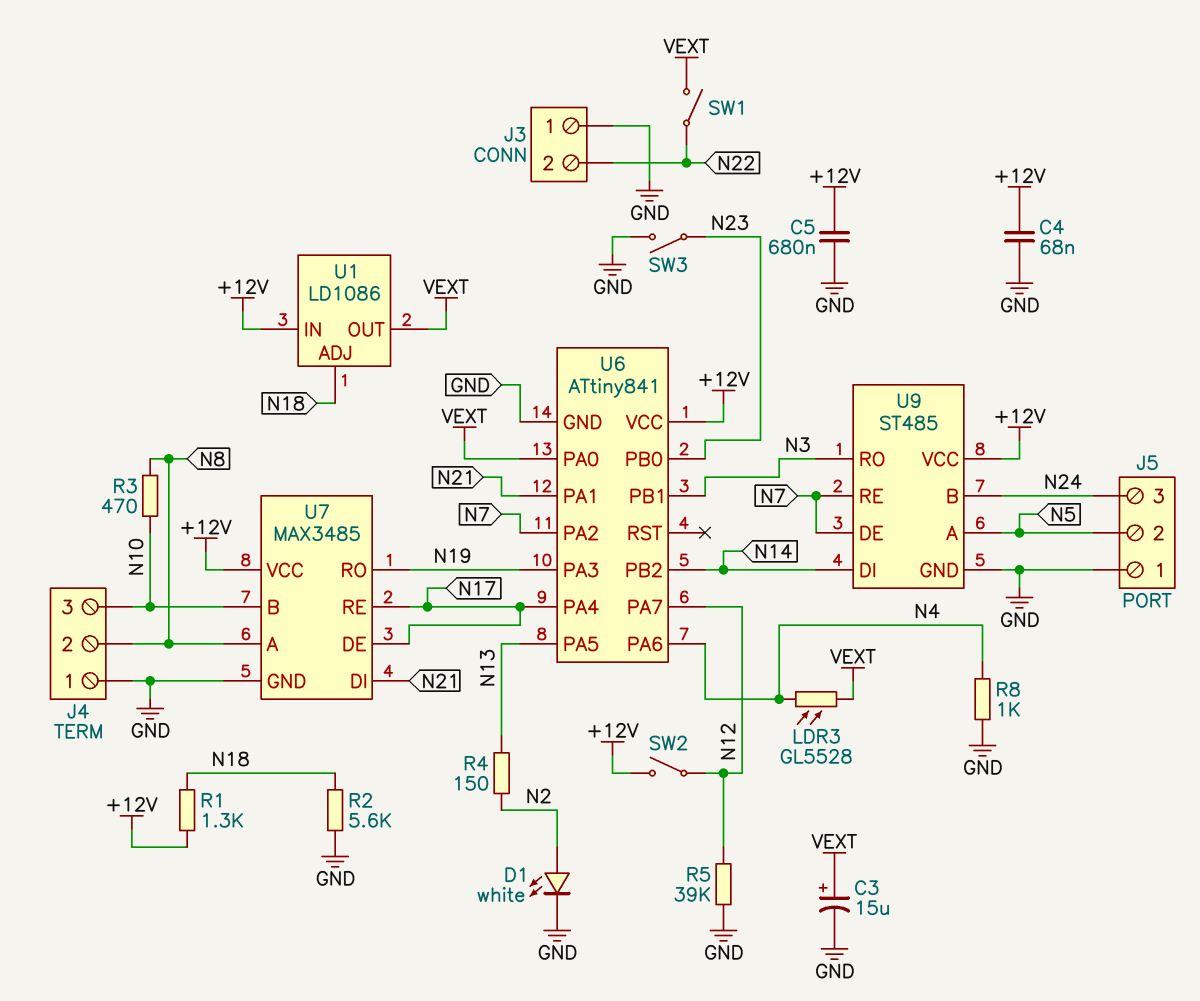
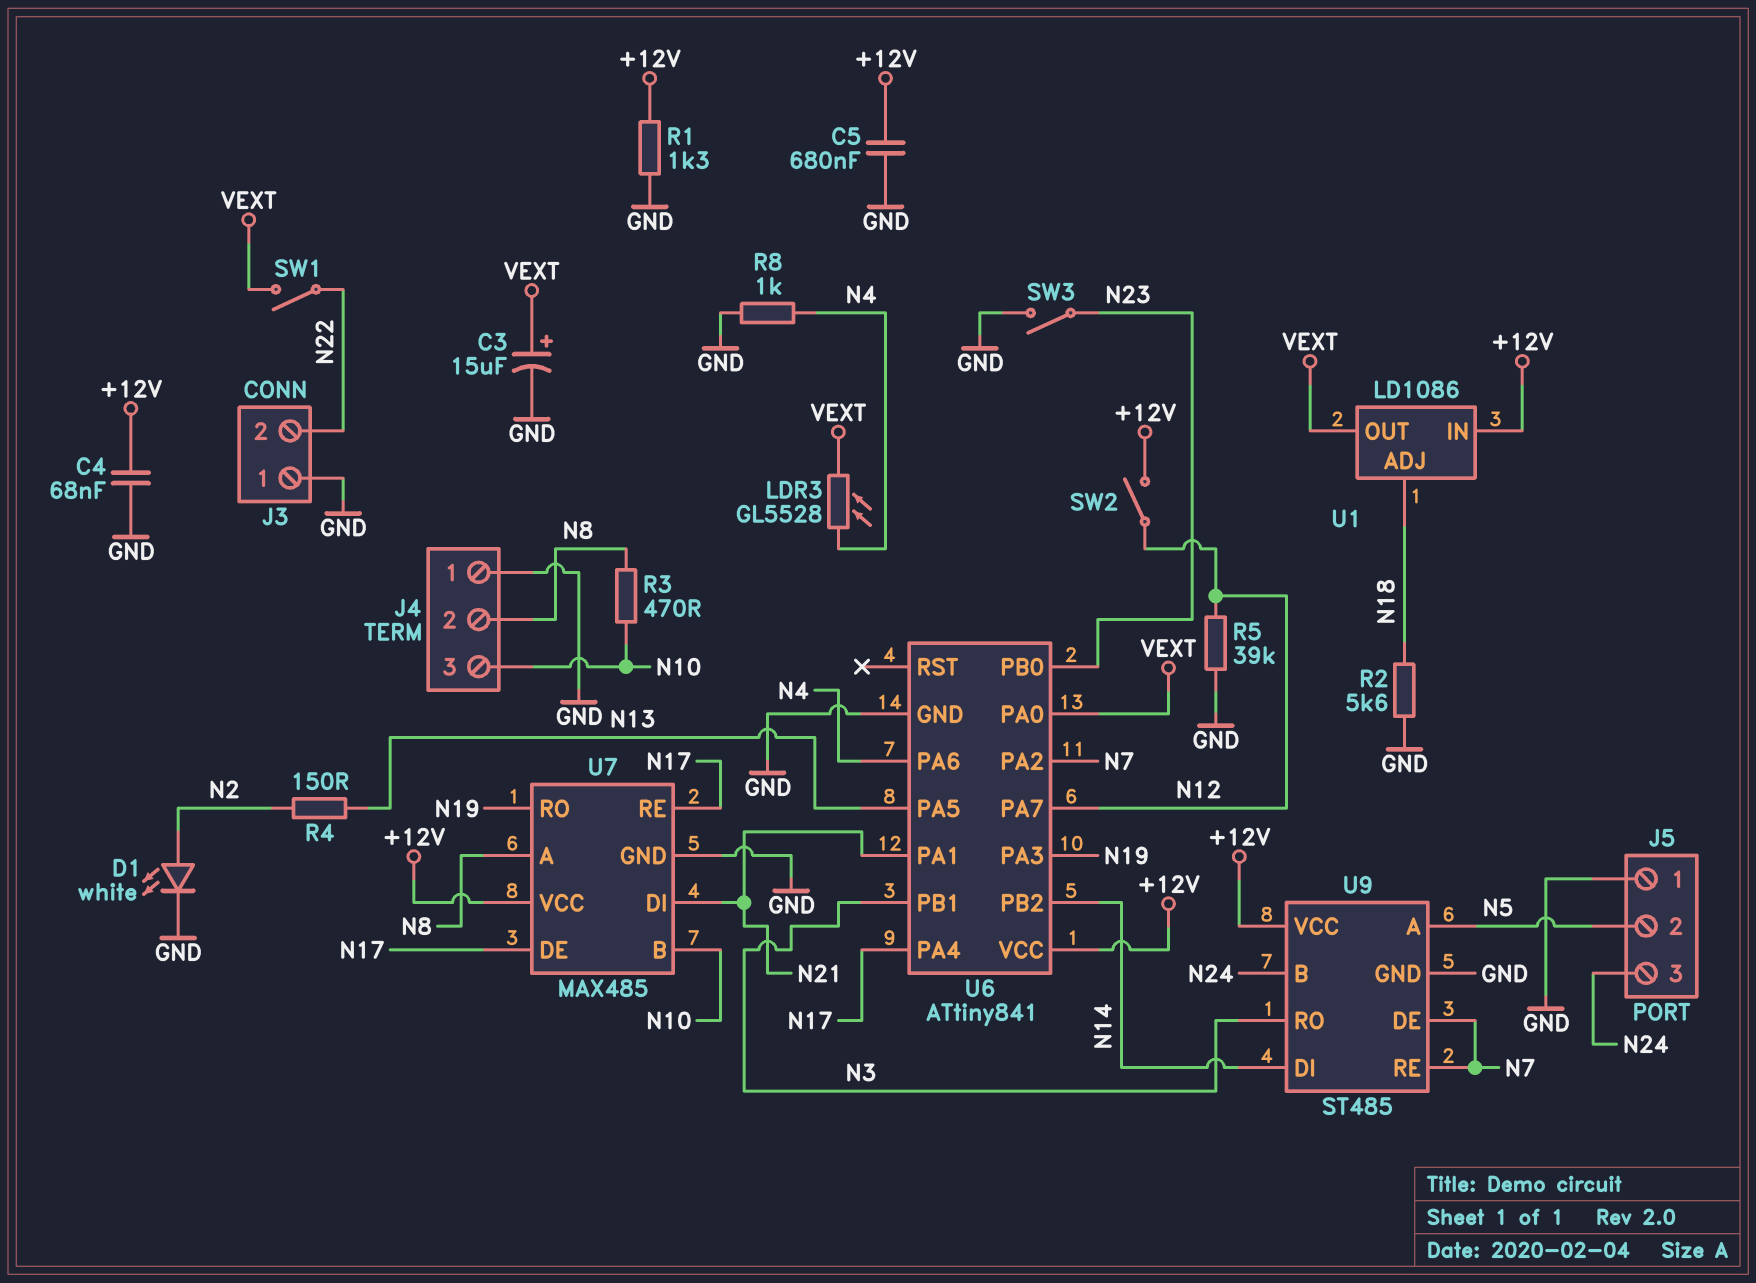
R1: 1.3k (+12V, N18) -> 1.3k (+12V, GND)
U7: MAX3485 -> MAX485

